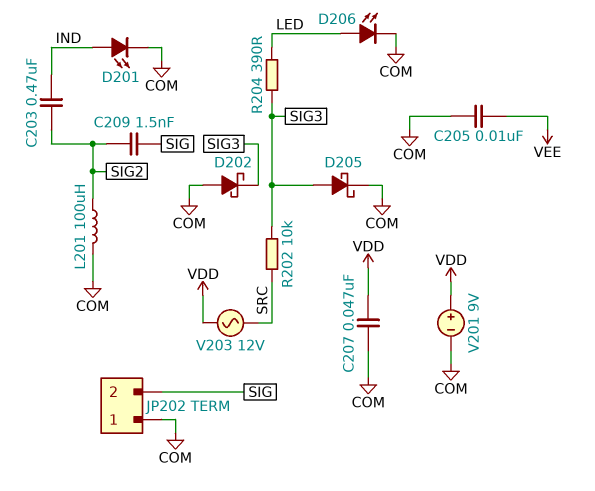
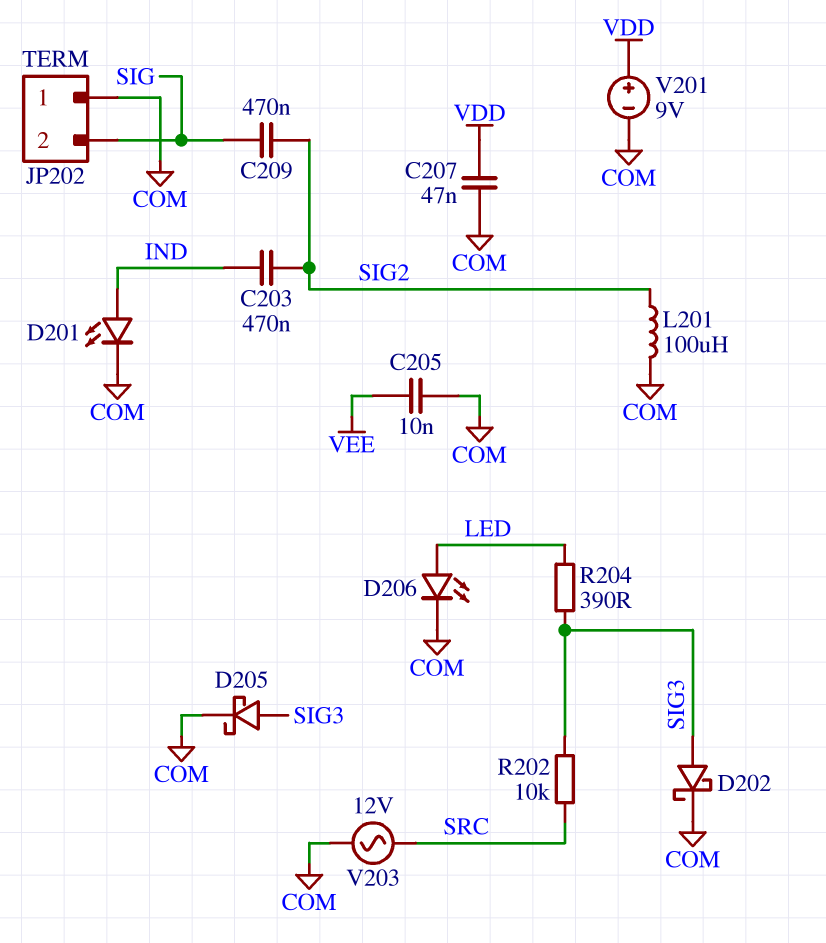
C209: 1.5nF (SIG, SIG2) -> 470nF (SIG, SIG2)
D202: schottky (A COM, K SIG3) -> schottky (A SIG3, K COM)
V203: AC 12V (SRC, VDD) -> AC 12V (COM, SRC)

